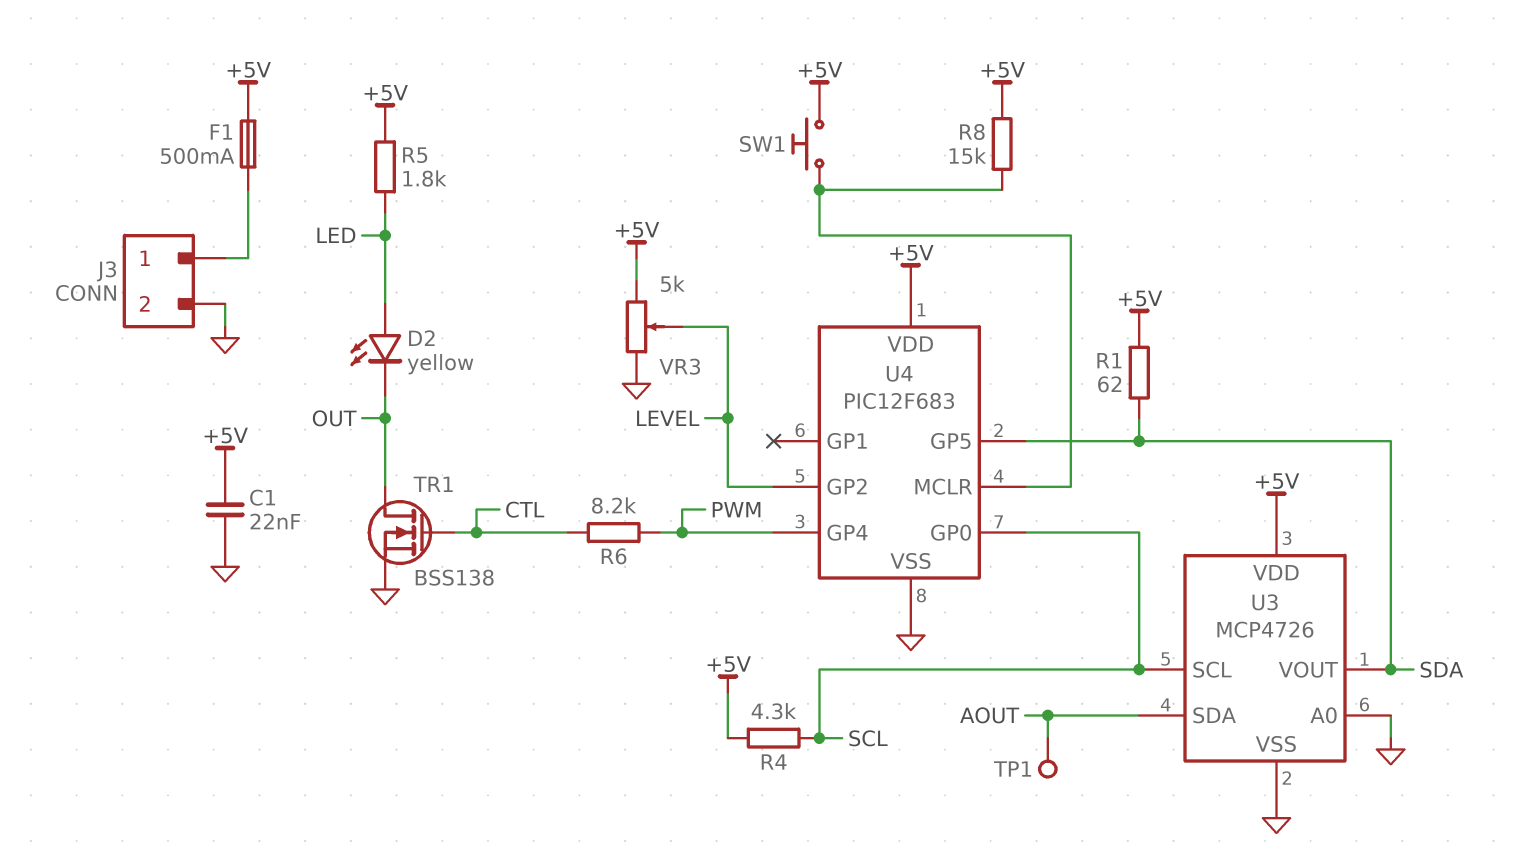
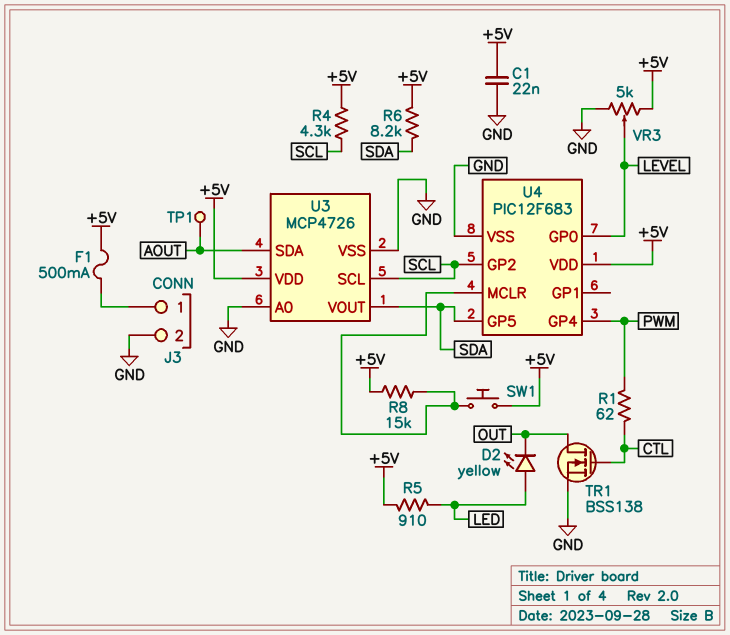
R1: 62 (+5V, SDA) -> 62 (CTL, PWM)
R5: 1.8k (+5V, LED) -> 910 (+5V, LED)
R6: 8.2k (CTL, PWM) -> 8.2k (+5V, SDA)
U4 pin GP0: SCL -> LEVEL
U4 pin GP2: LEVEL -> SCL

